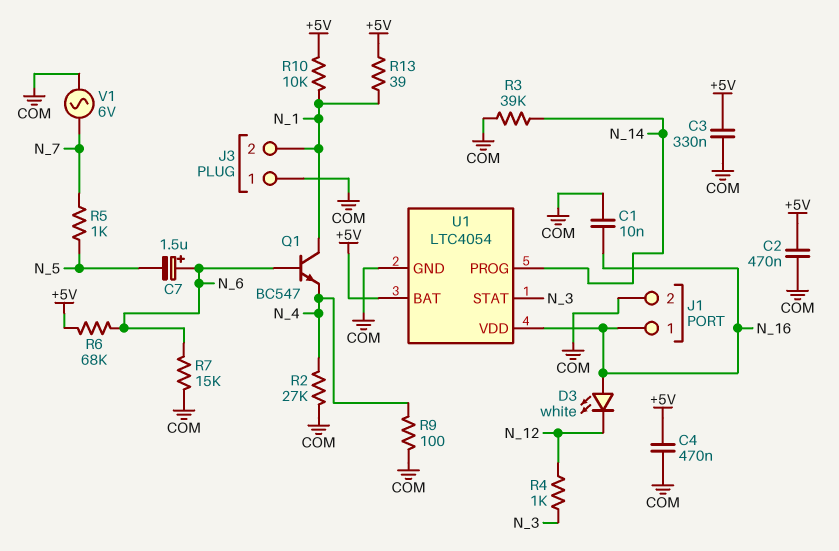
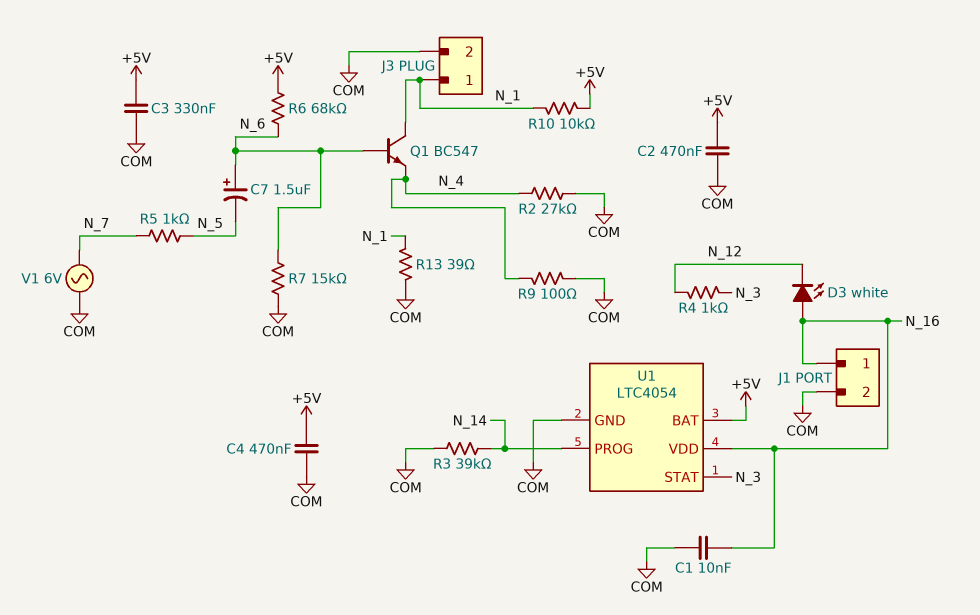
J3 pin 1: COM -> N_1
J3 pin 2: N_1 -> COM
R13: 39 (+5V, N_1) -> 39 (COM, N_1)

